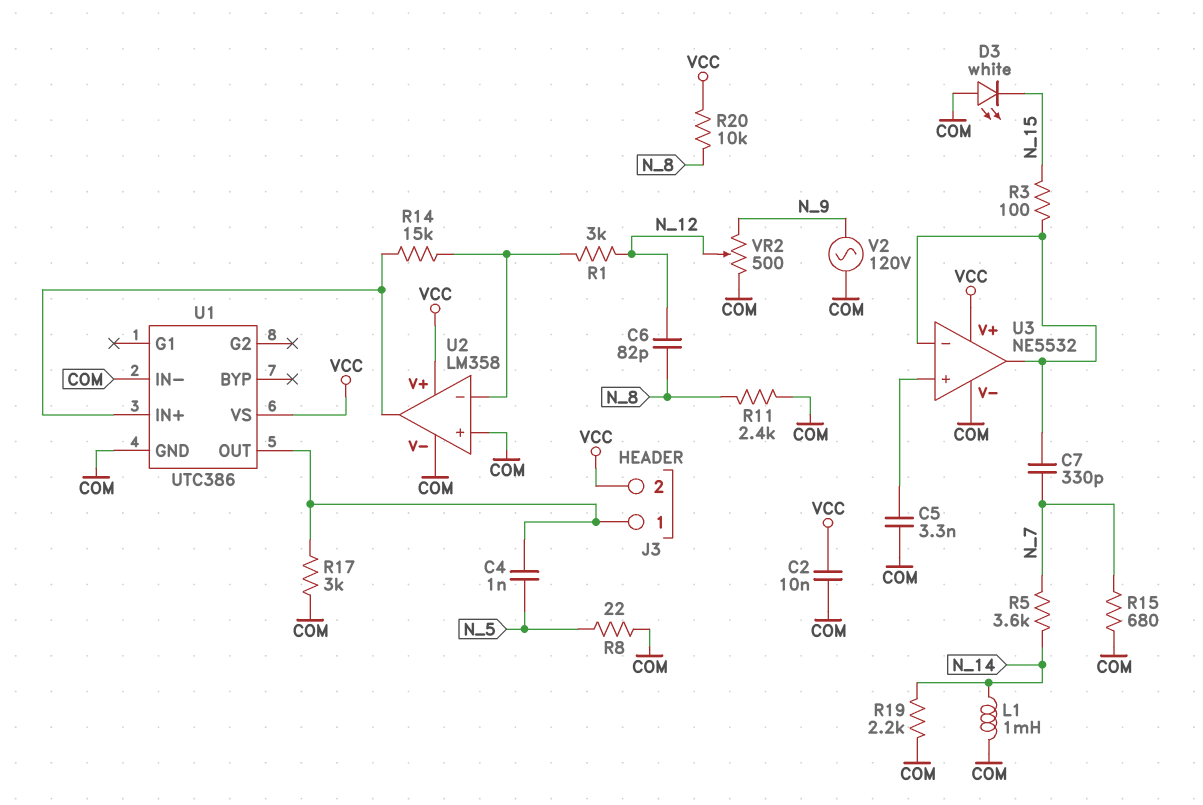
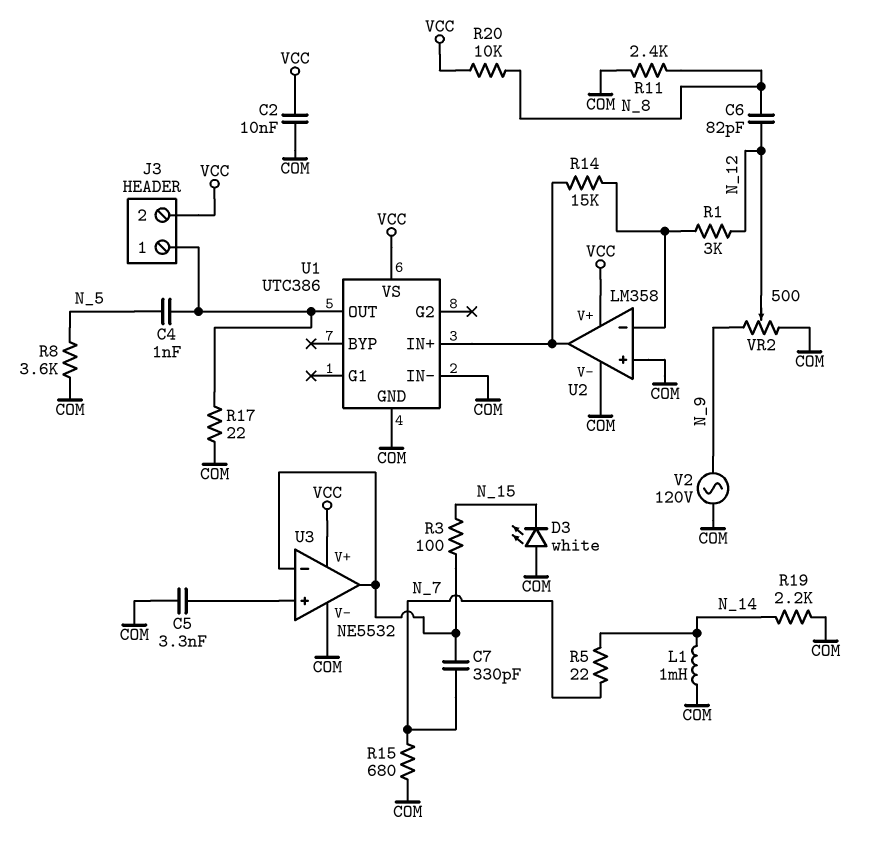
R5: 3.6k (N_7, N_14) -> 22 (N_7, N_14)
R8: 22 (COM, N_5) -> 3.6k (COM, N_5)
R17: 3k (COM, J3/1) -> 22 (COM, J3/1)

